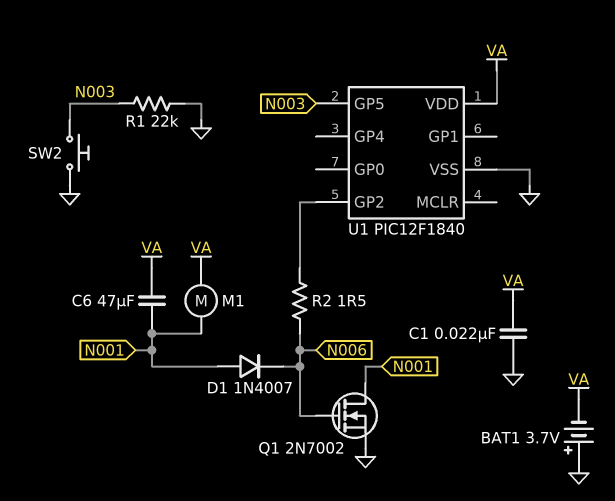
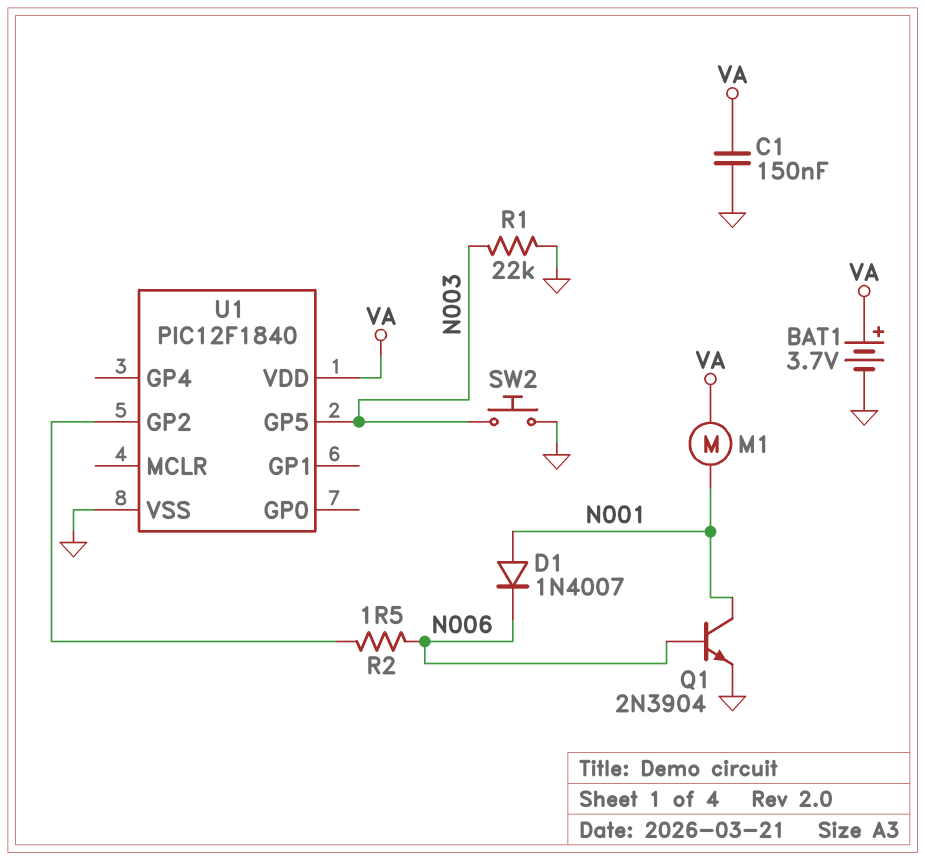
BAT1: 3.7V (plus GND, minus VA) -> 3.7V (plus VA, minus GND)
C1: 22nF (GND, VA) -> 150nF (GND, VA)
C6: 47uF (N001, VA) -> none
Q1: NMOS 2N7002 (G N006, D N001, S GND) -> NPN 2N3904 (B N006, C N001, E GND)

